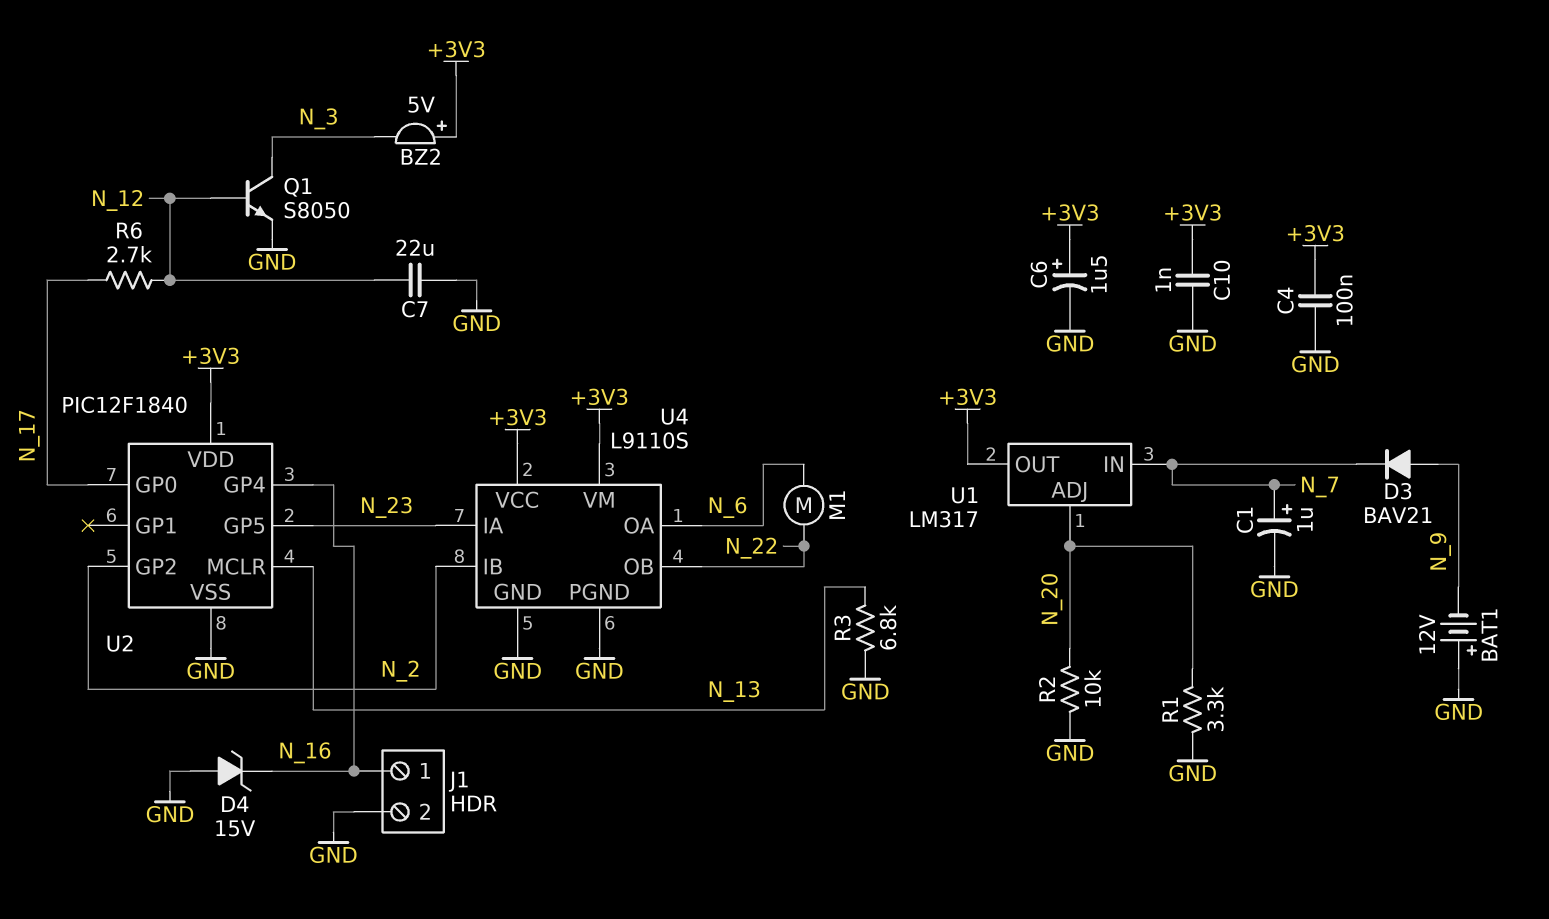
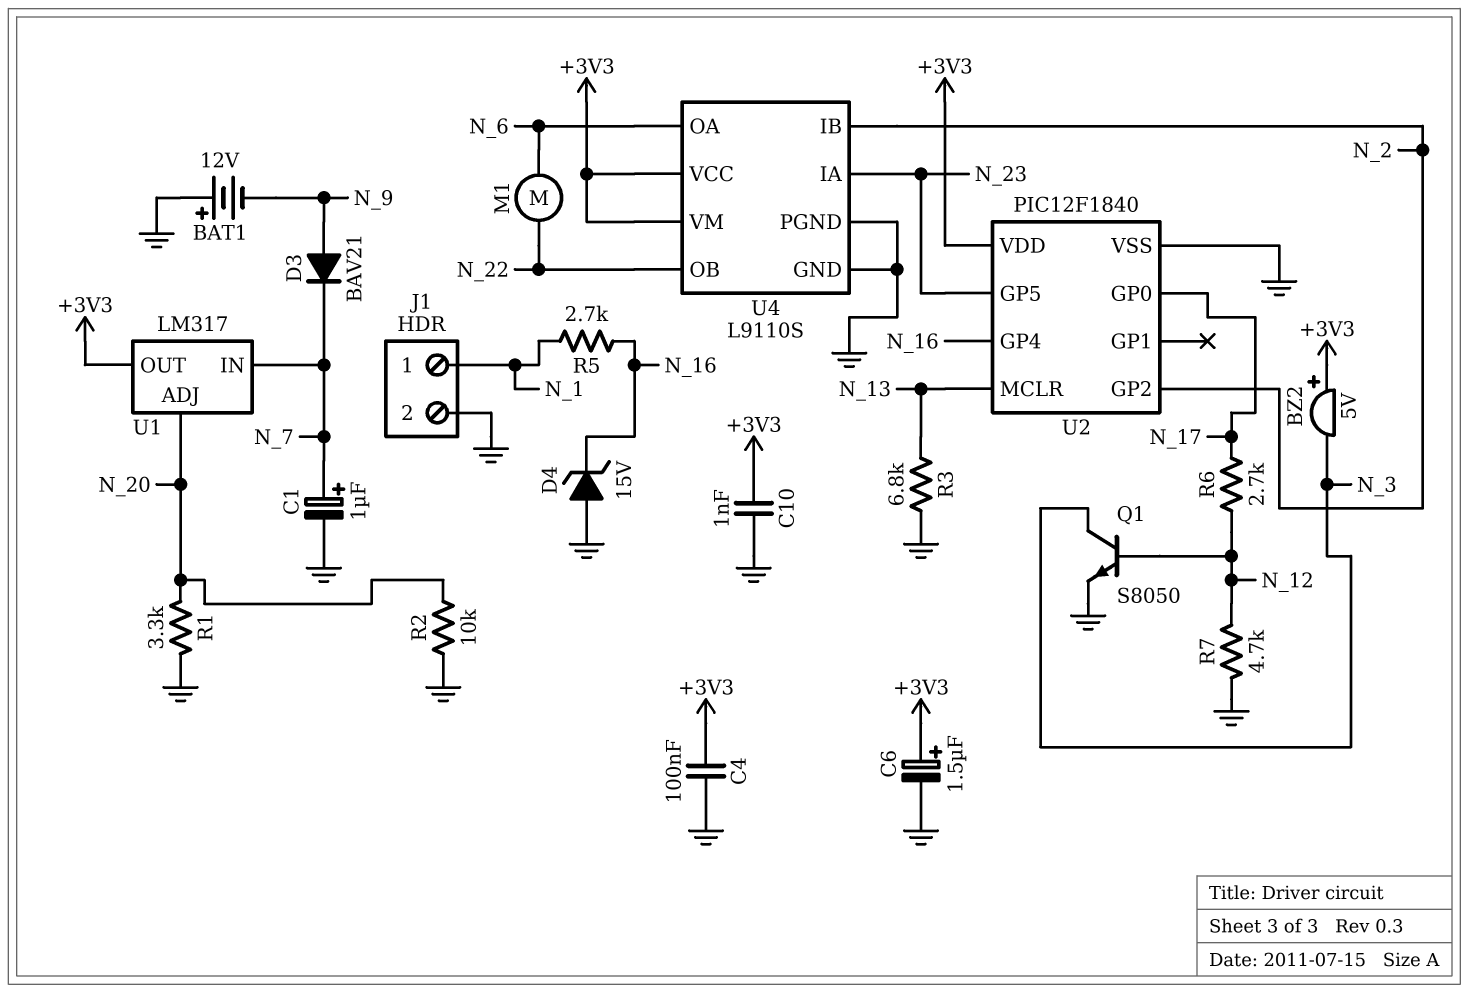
C7: 22uF (GND, N_12) -> none
J1 pin 1: N_16 -> N_1
R5: none -> 2.7k (N_1, N_16)
R7: none -> 4.7k (GND, N_12)

